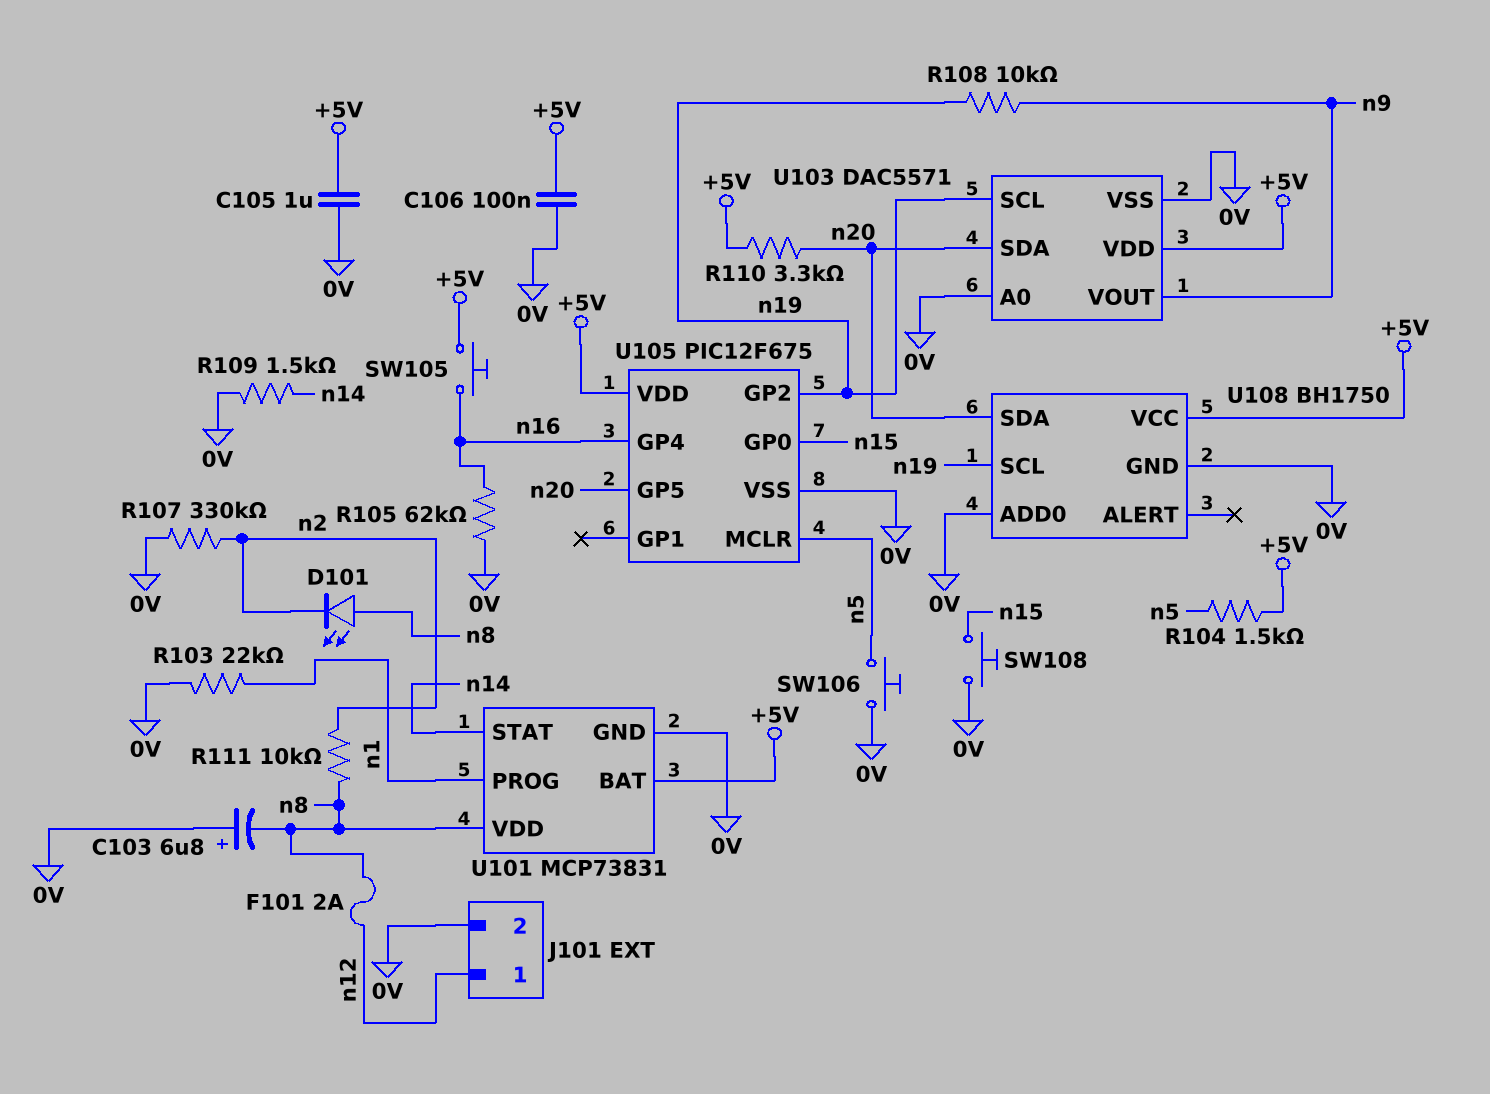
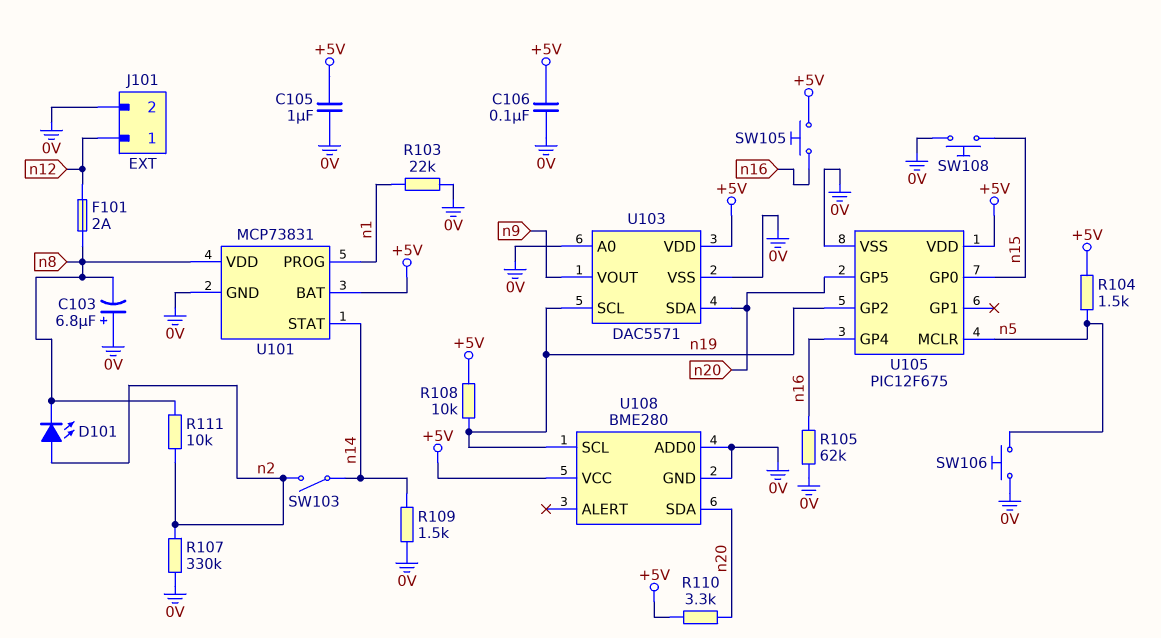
D101: LED (A n8, K n2) -> LED (A n2, K n8)
R108: 10k (n9, n19) -> 10k (+5V, n19)
SW103: none -> switch (n2, n14)
U108: BH1750 -> BME280

